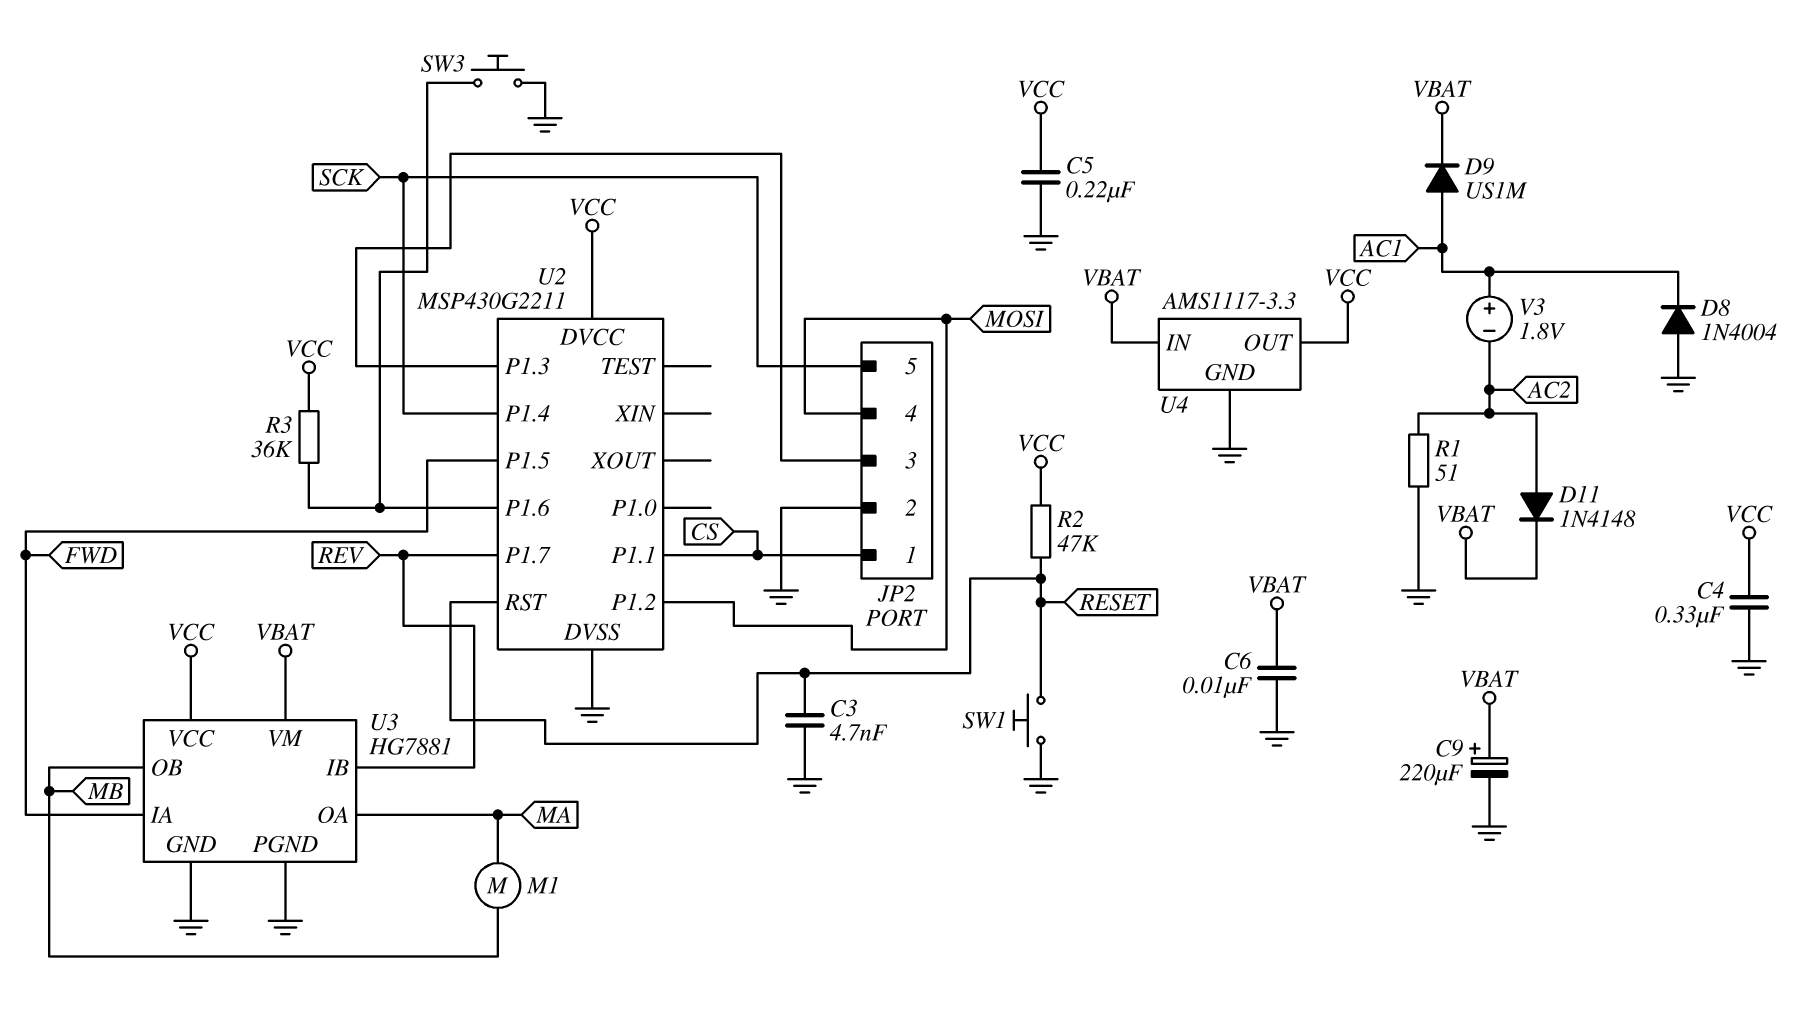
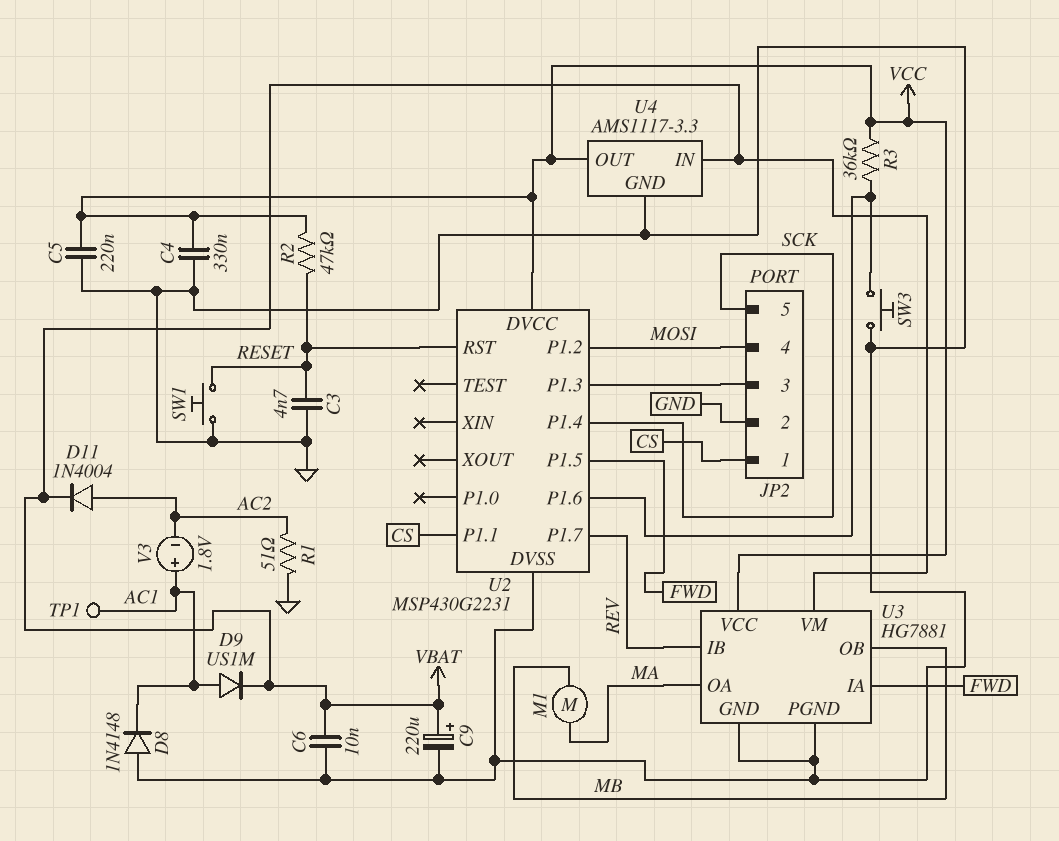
D8: diode 1N4004 (A GND, K AC1) -> diode 1N4148 (A GND, K AC1)
D11: diode 1N4148 (A AC2, K VBAT) -> diode 1N4004 (A AC2, K VBAT)
TP1: none -> test point (AC1)
U2: MSP430G2211 -> MSP430G2231

